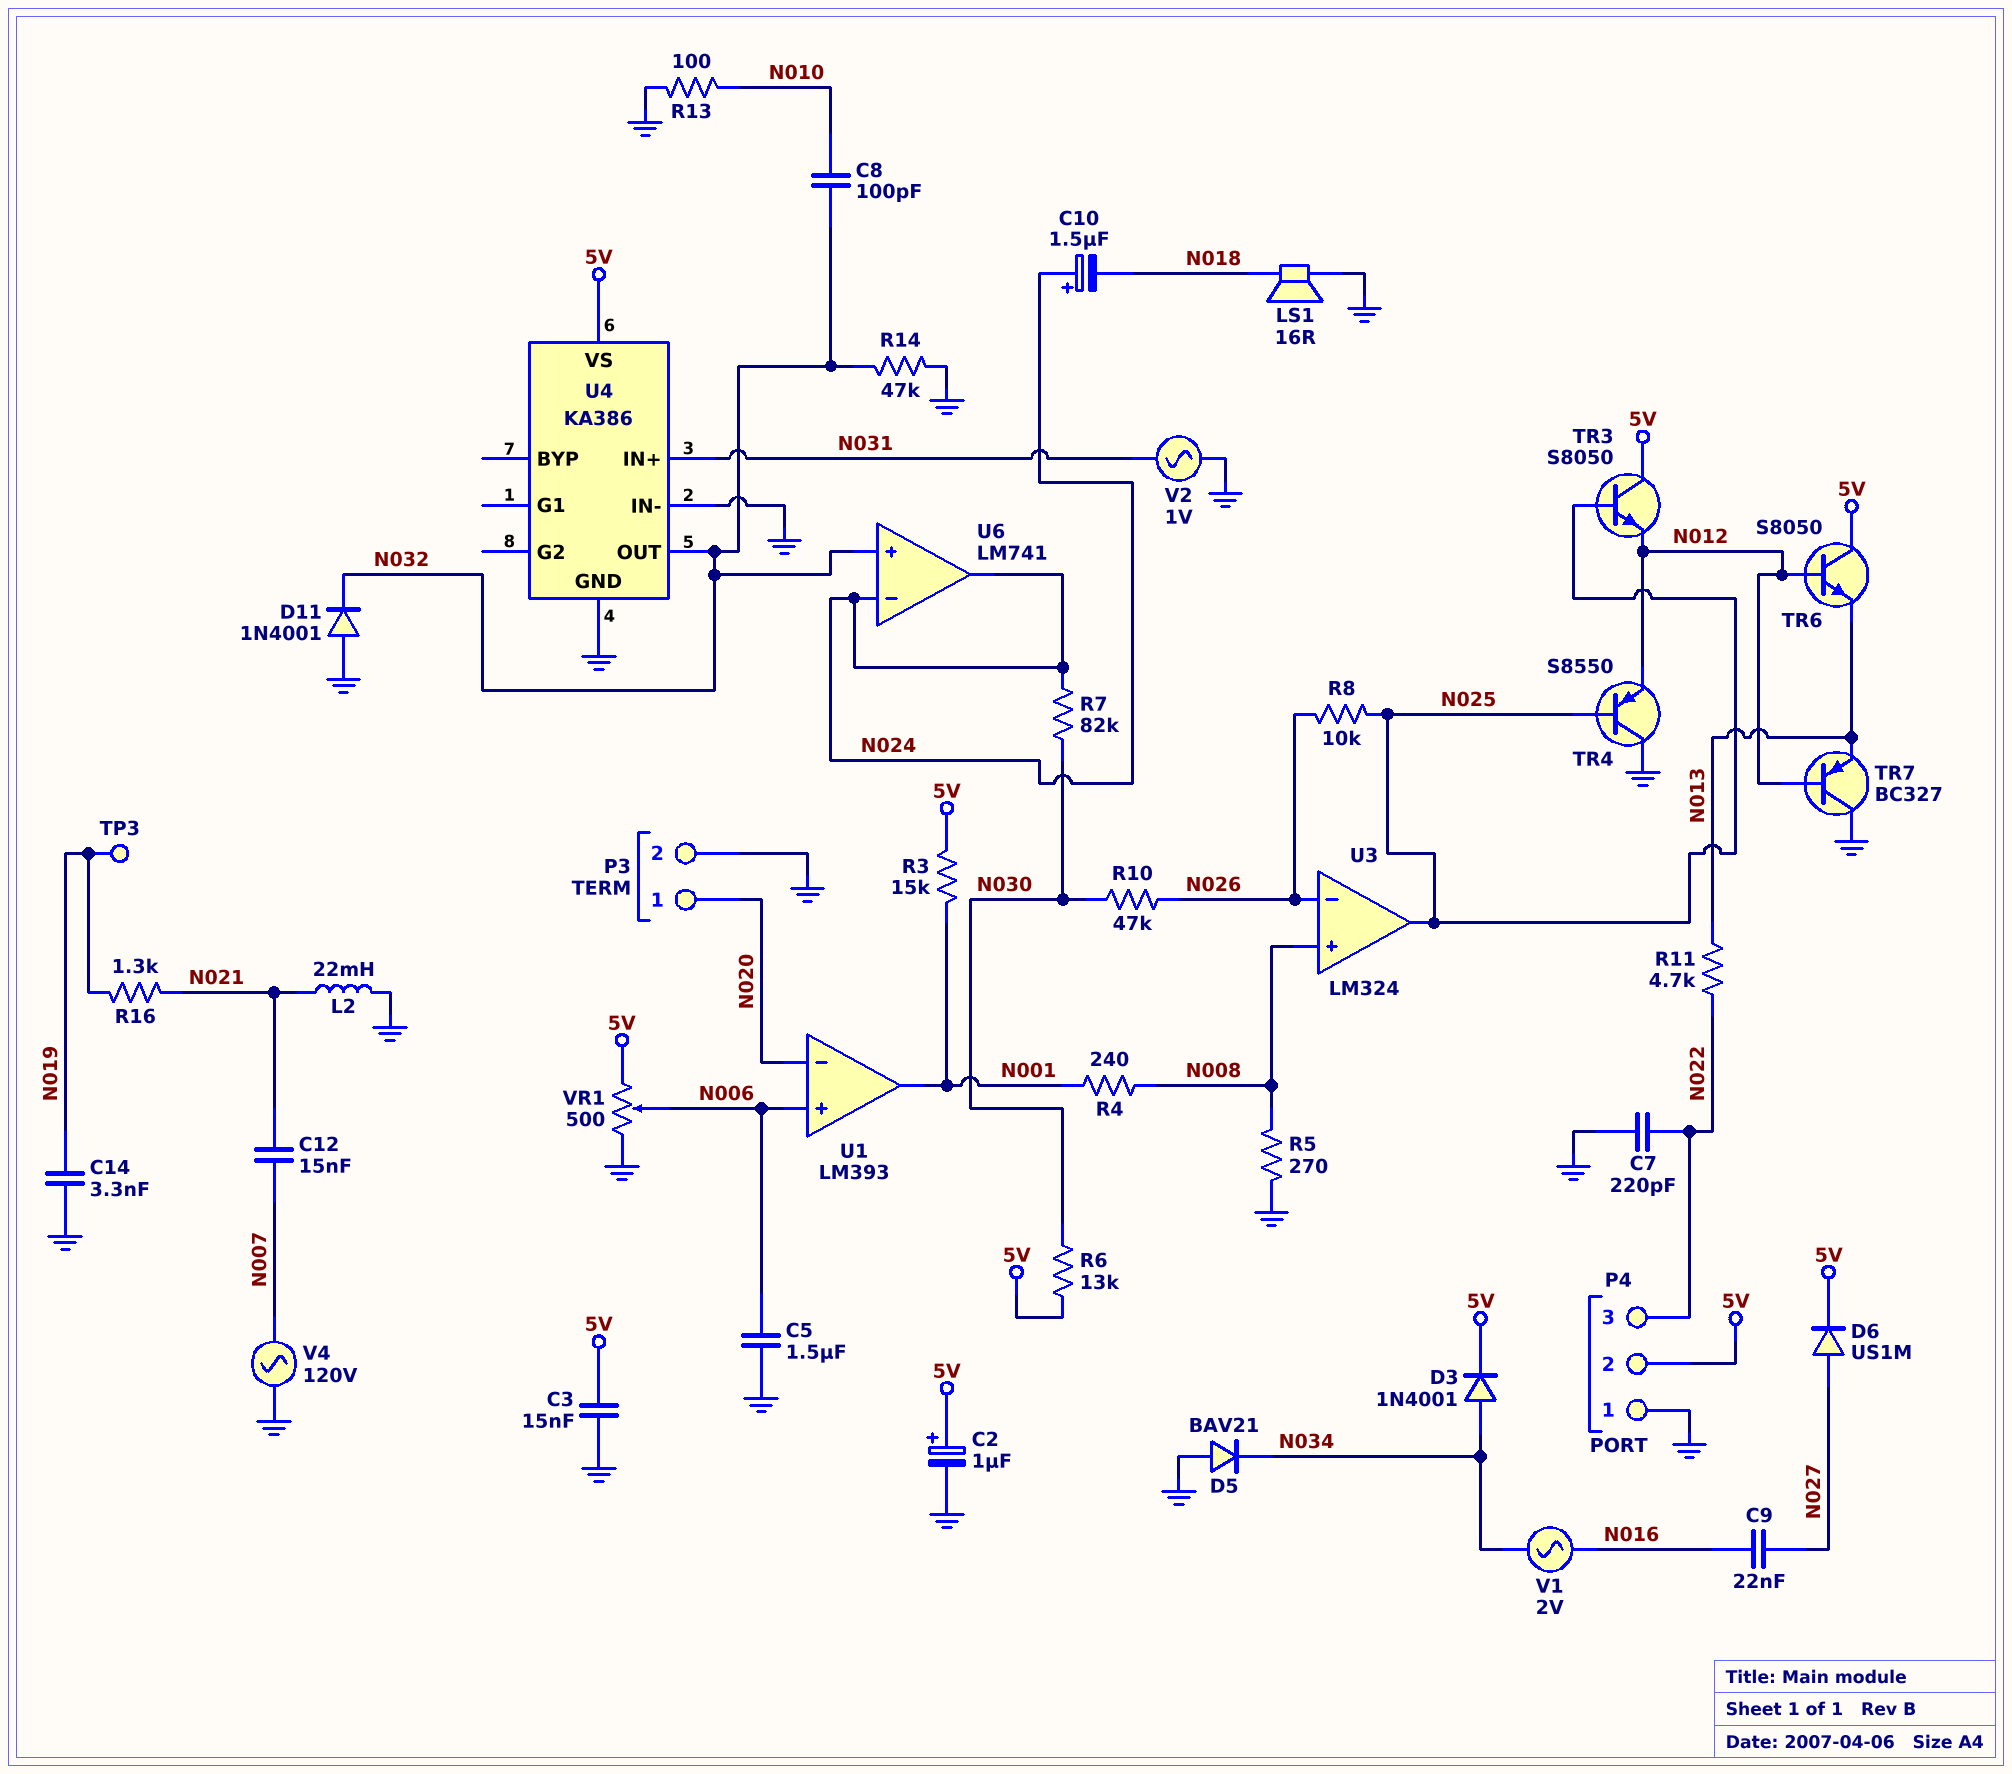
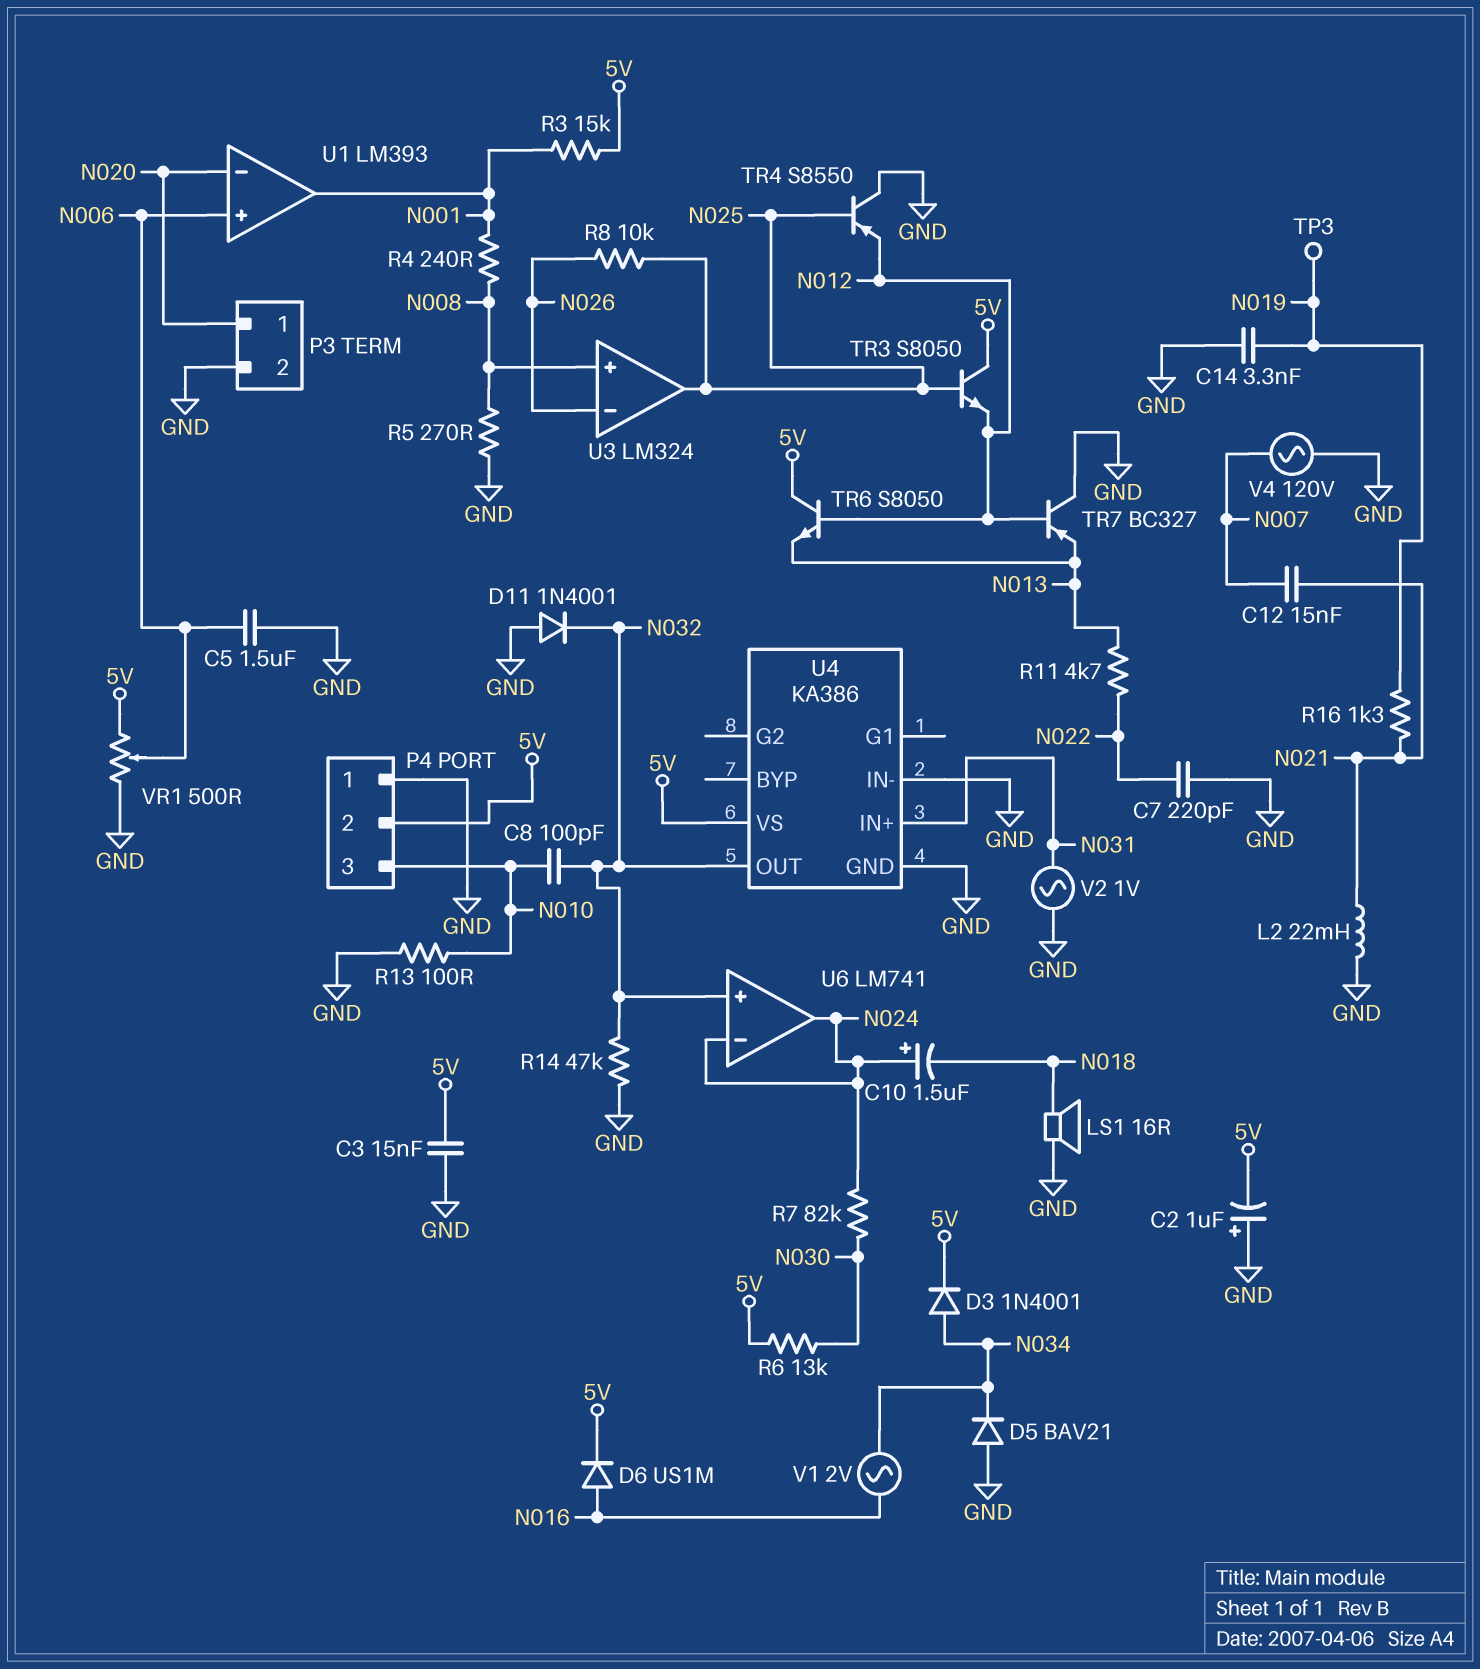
C2: 1uF (plus 5V, minus GND) -> 1uF (plus GND, minus 5V)
C9: 22nF (N016, N027) -> none
D6: diode US1M (A N027, K 5V) -> diode US1M (A N016, K 5V)
P4 pin 3: N022 -> N010
R10: 47k (N026, N030) -> none

